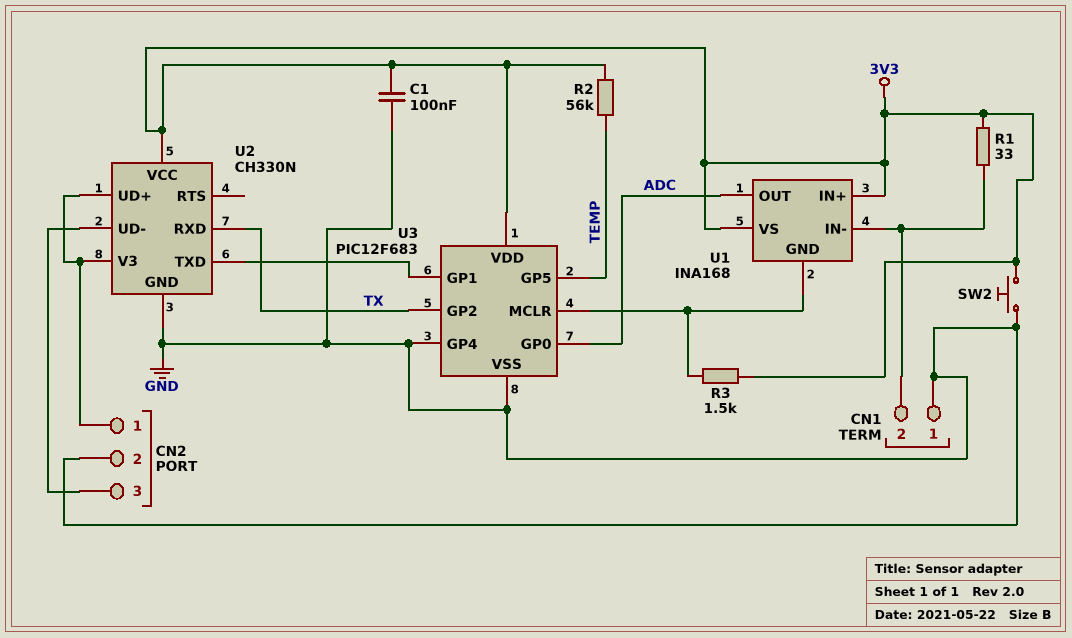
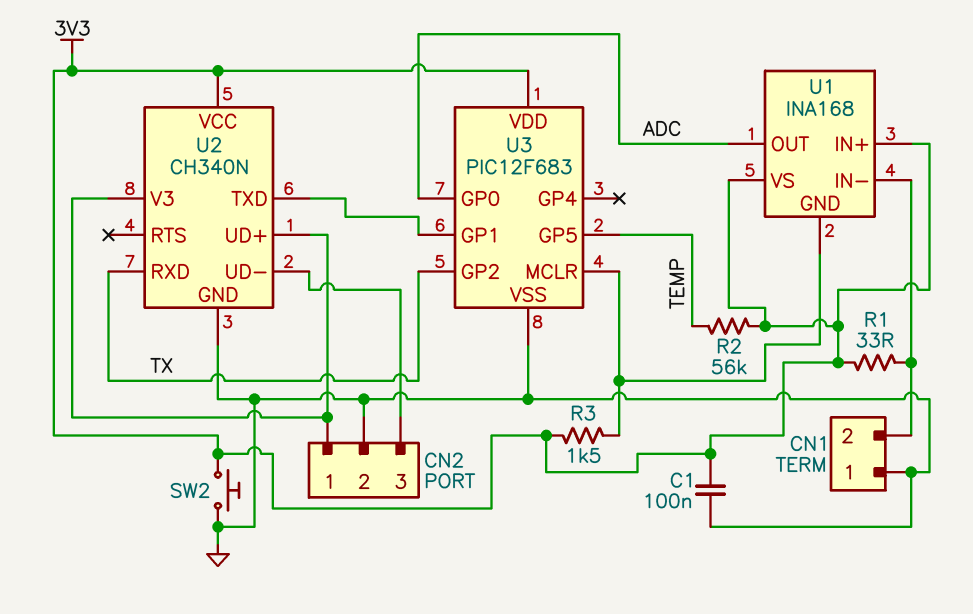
U2: CH330N -> CH340N
U3 pin GP4: GND -> none

